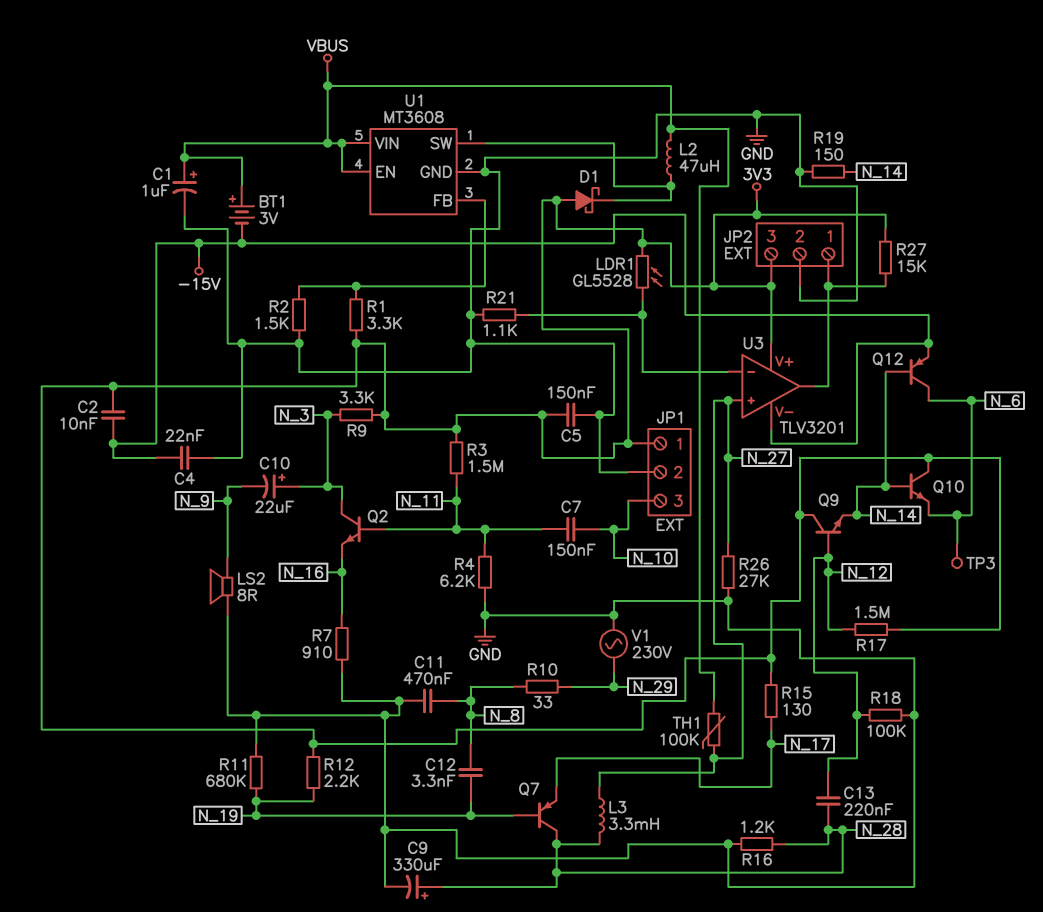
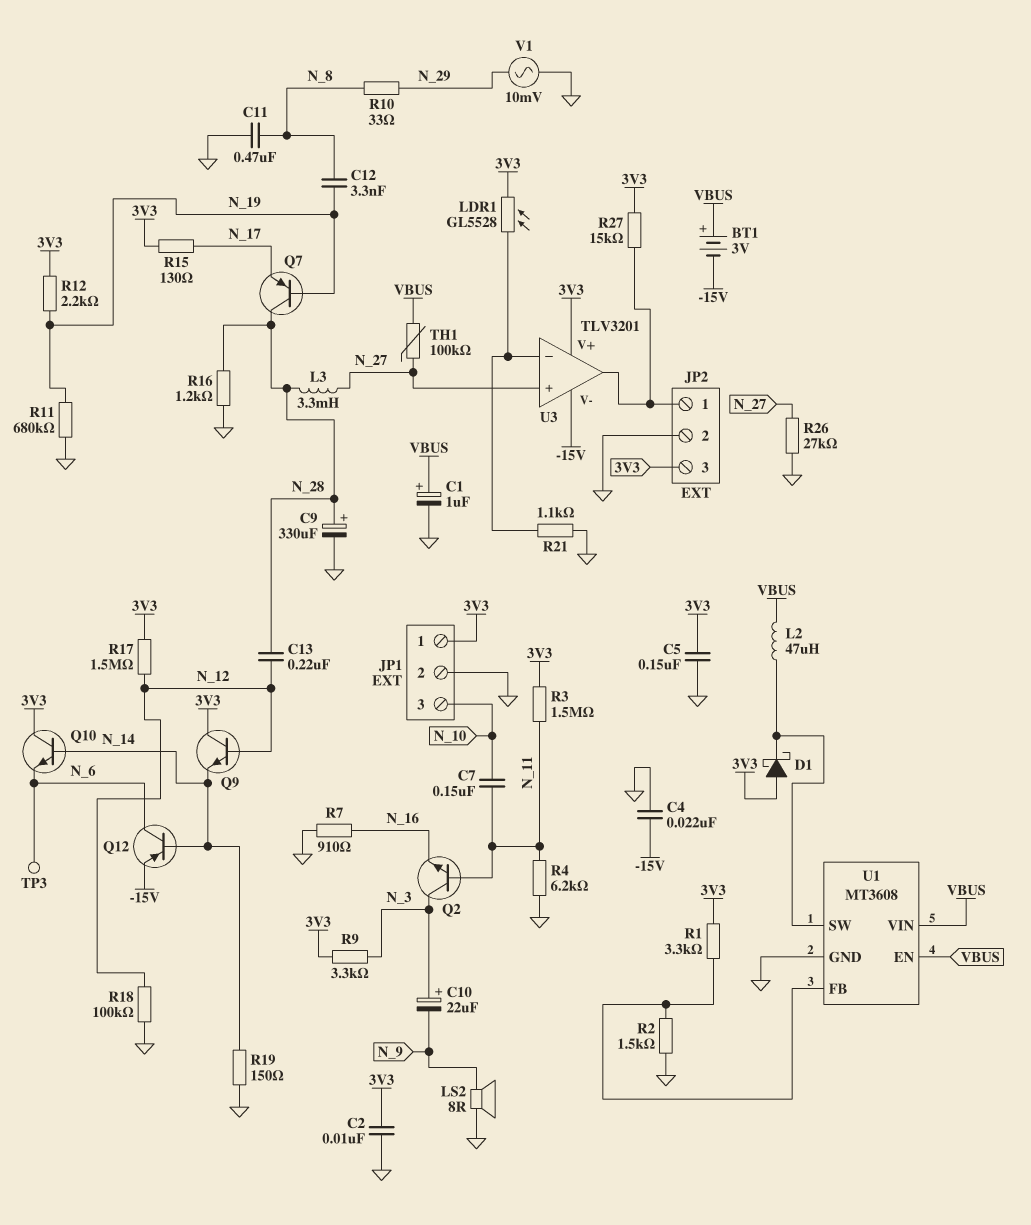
C2: 10nF (-15V, 3V3) -> 10nF (3V3, GND)
V1: AC 230V (GND, N_29) -> AC 10mV (GND, N_29)

